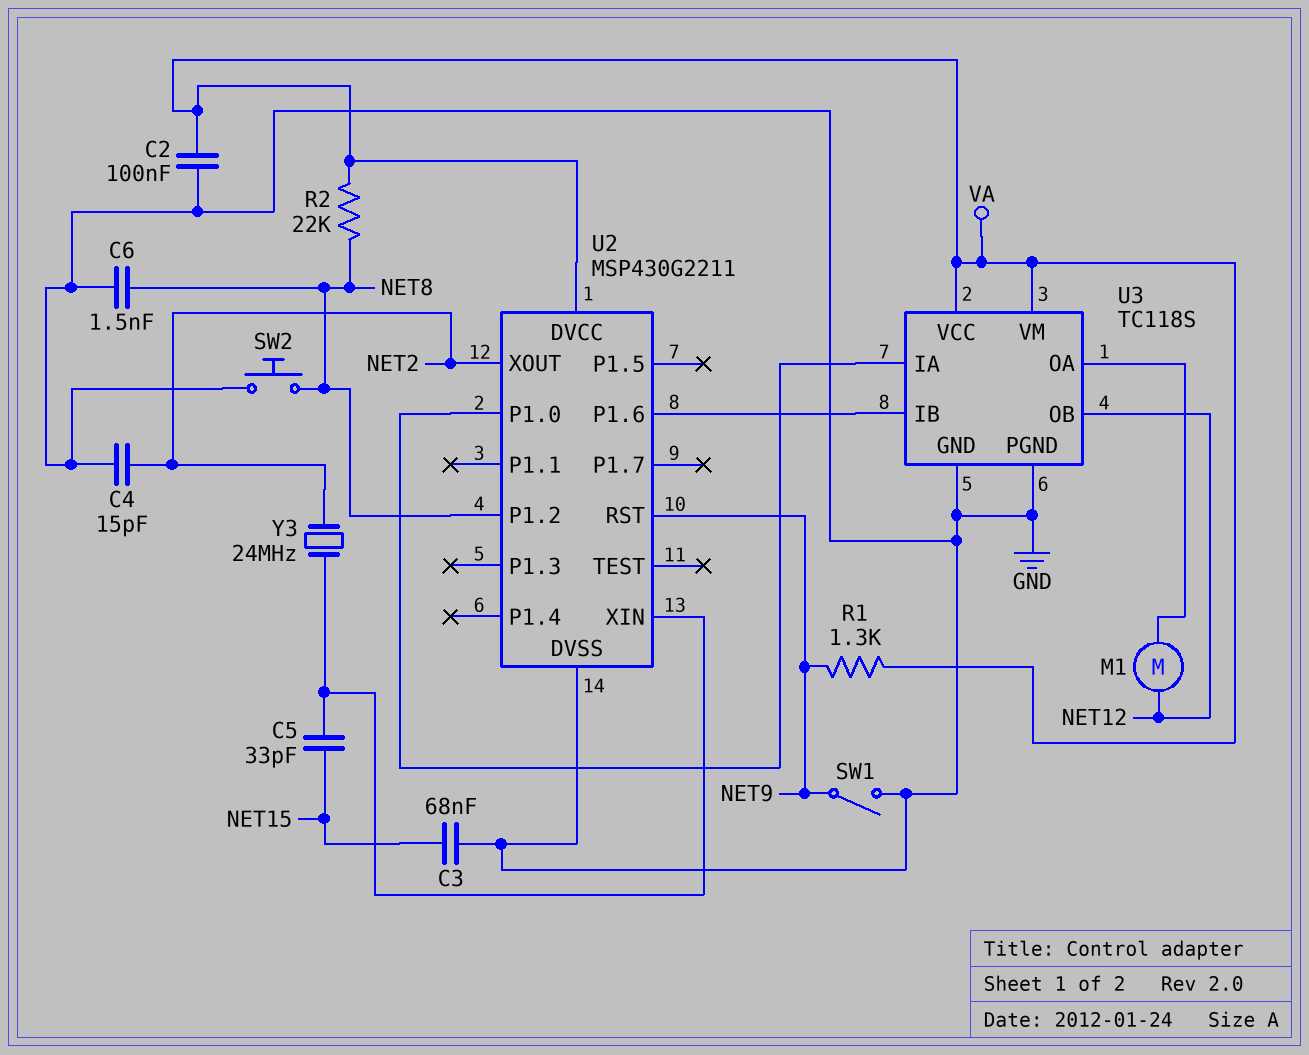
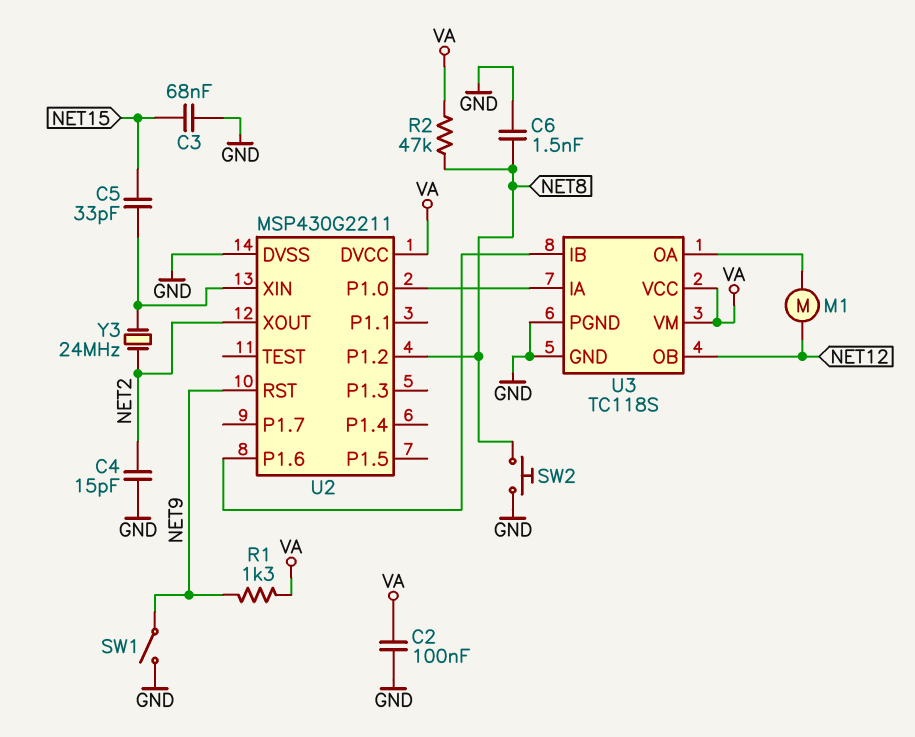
R2: 22k (NET8, VA) -> 47k (NET8, VA)

